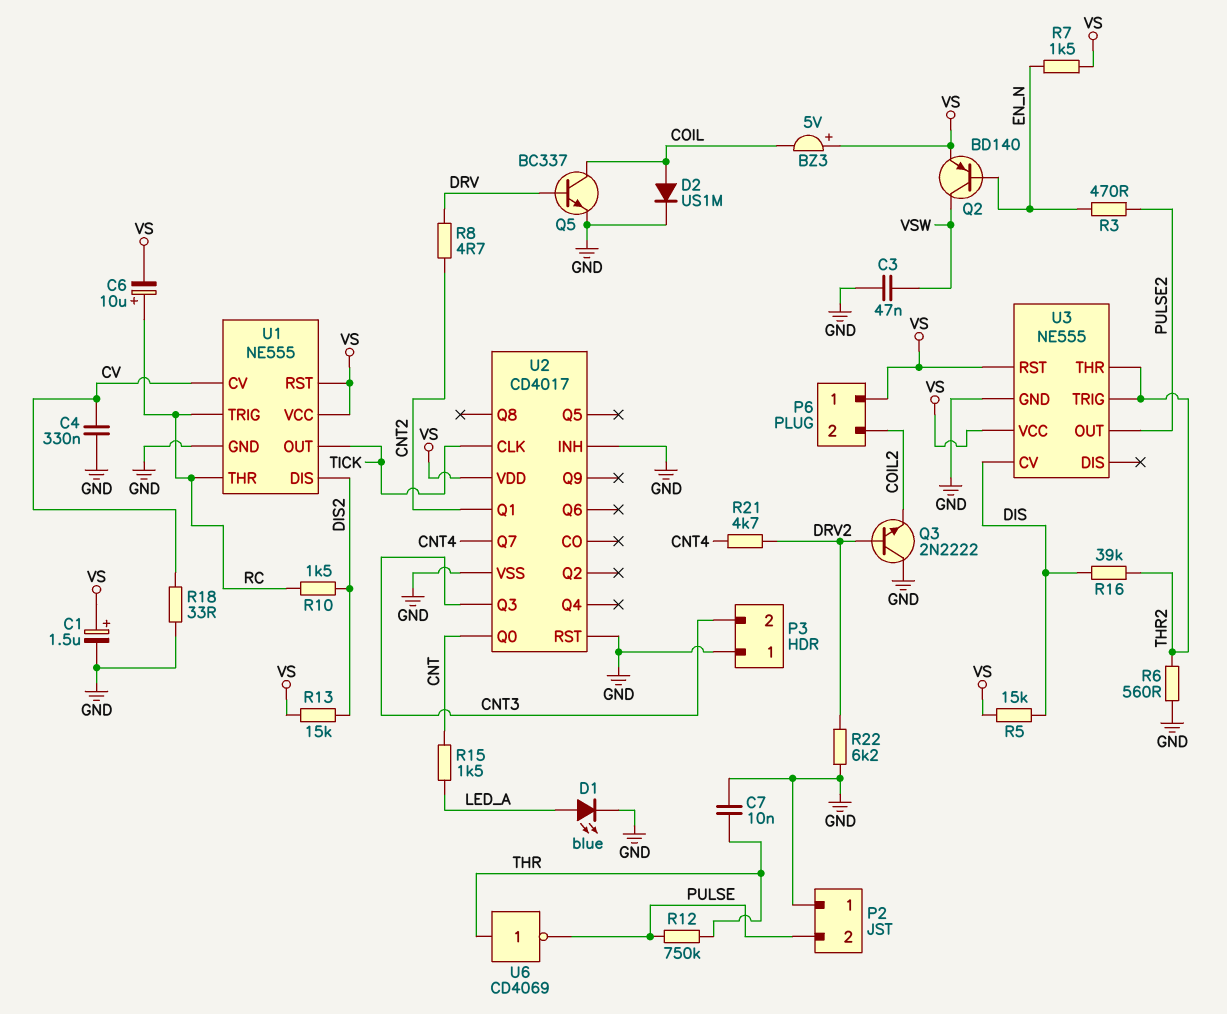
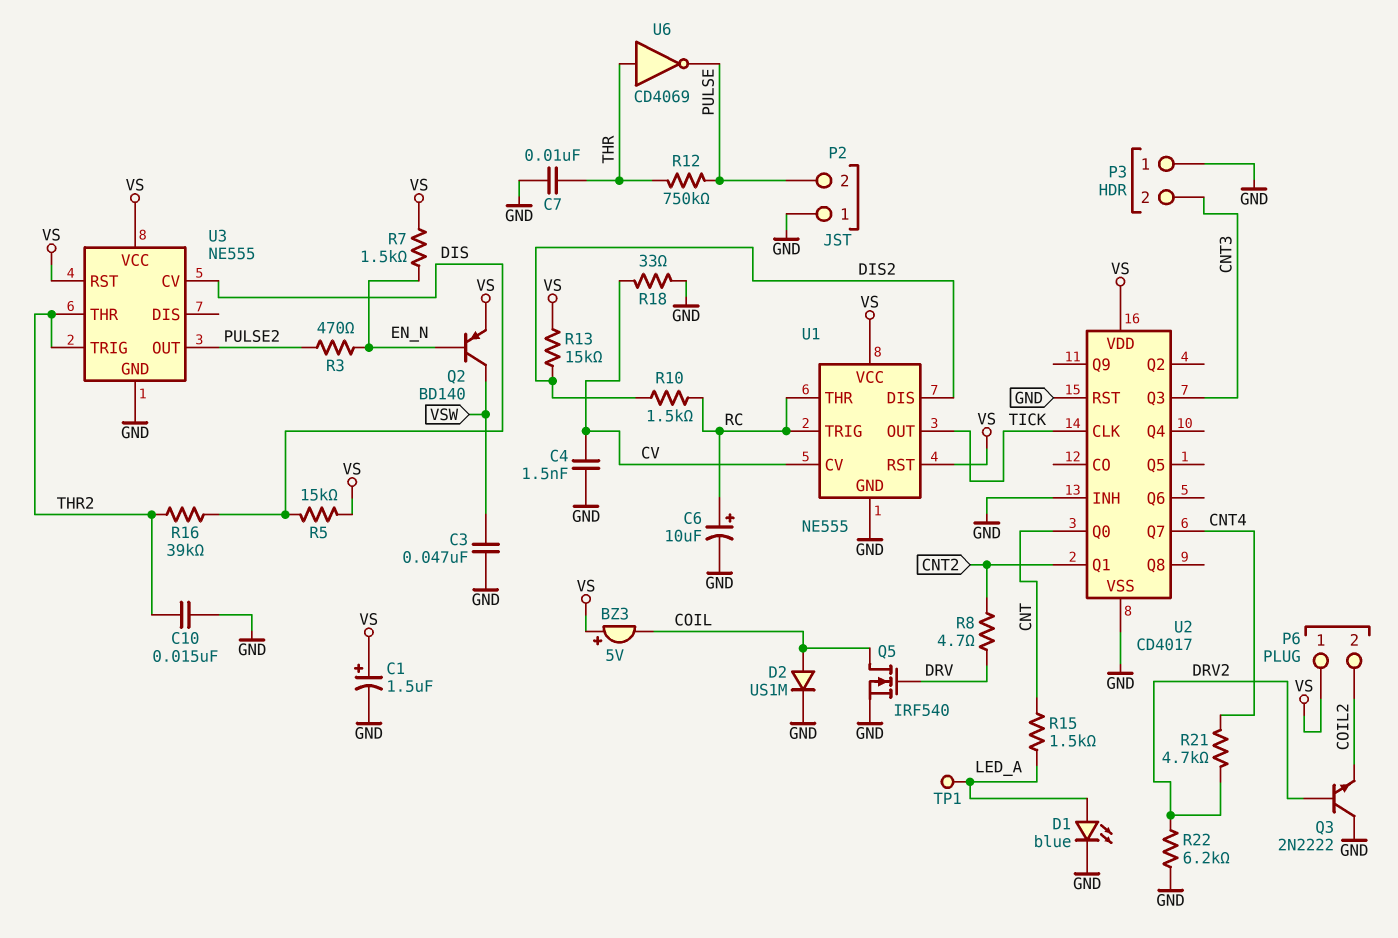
C4: 330nF (CV, GND) -> 1.5nF (CV, GND)
C6: 10uF (plus RC, minus VS) -> 10uF (plus RC, minus GND)
C10: none -> 15nF (GND, THR2)
Q5: NPN BC337 (B DRV, C COIL, E GND) -> NMOS IRF540 (G DRV, D COIL, S GND)
R6: 560 (GND, THR2) -> none
TP1: none -> test point (LED_A)

